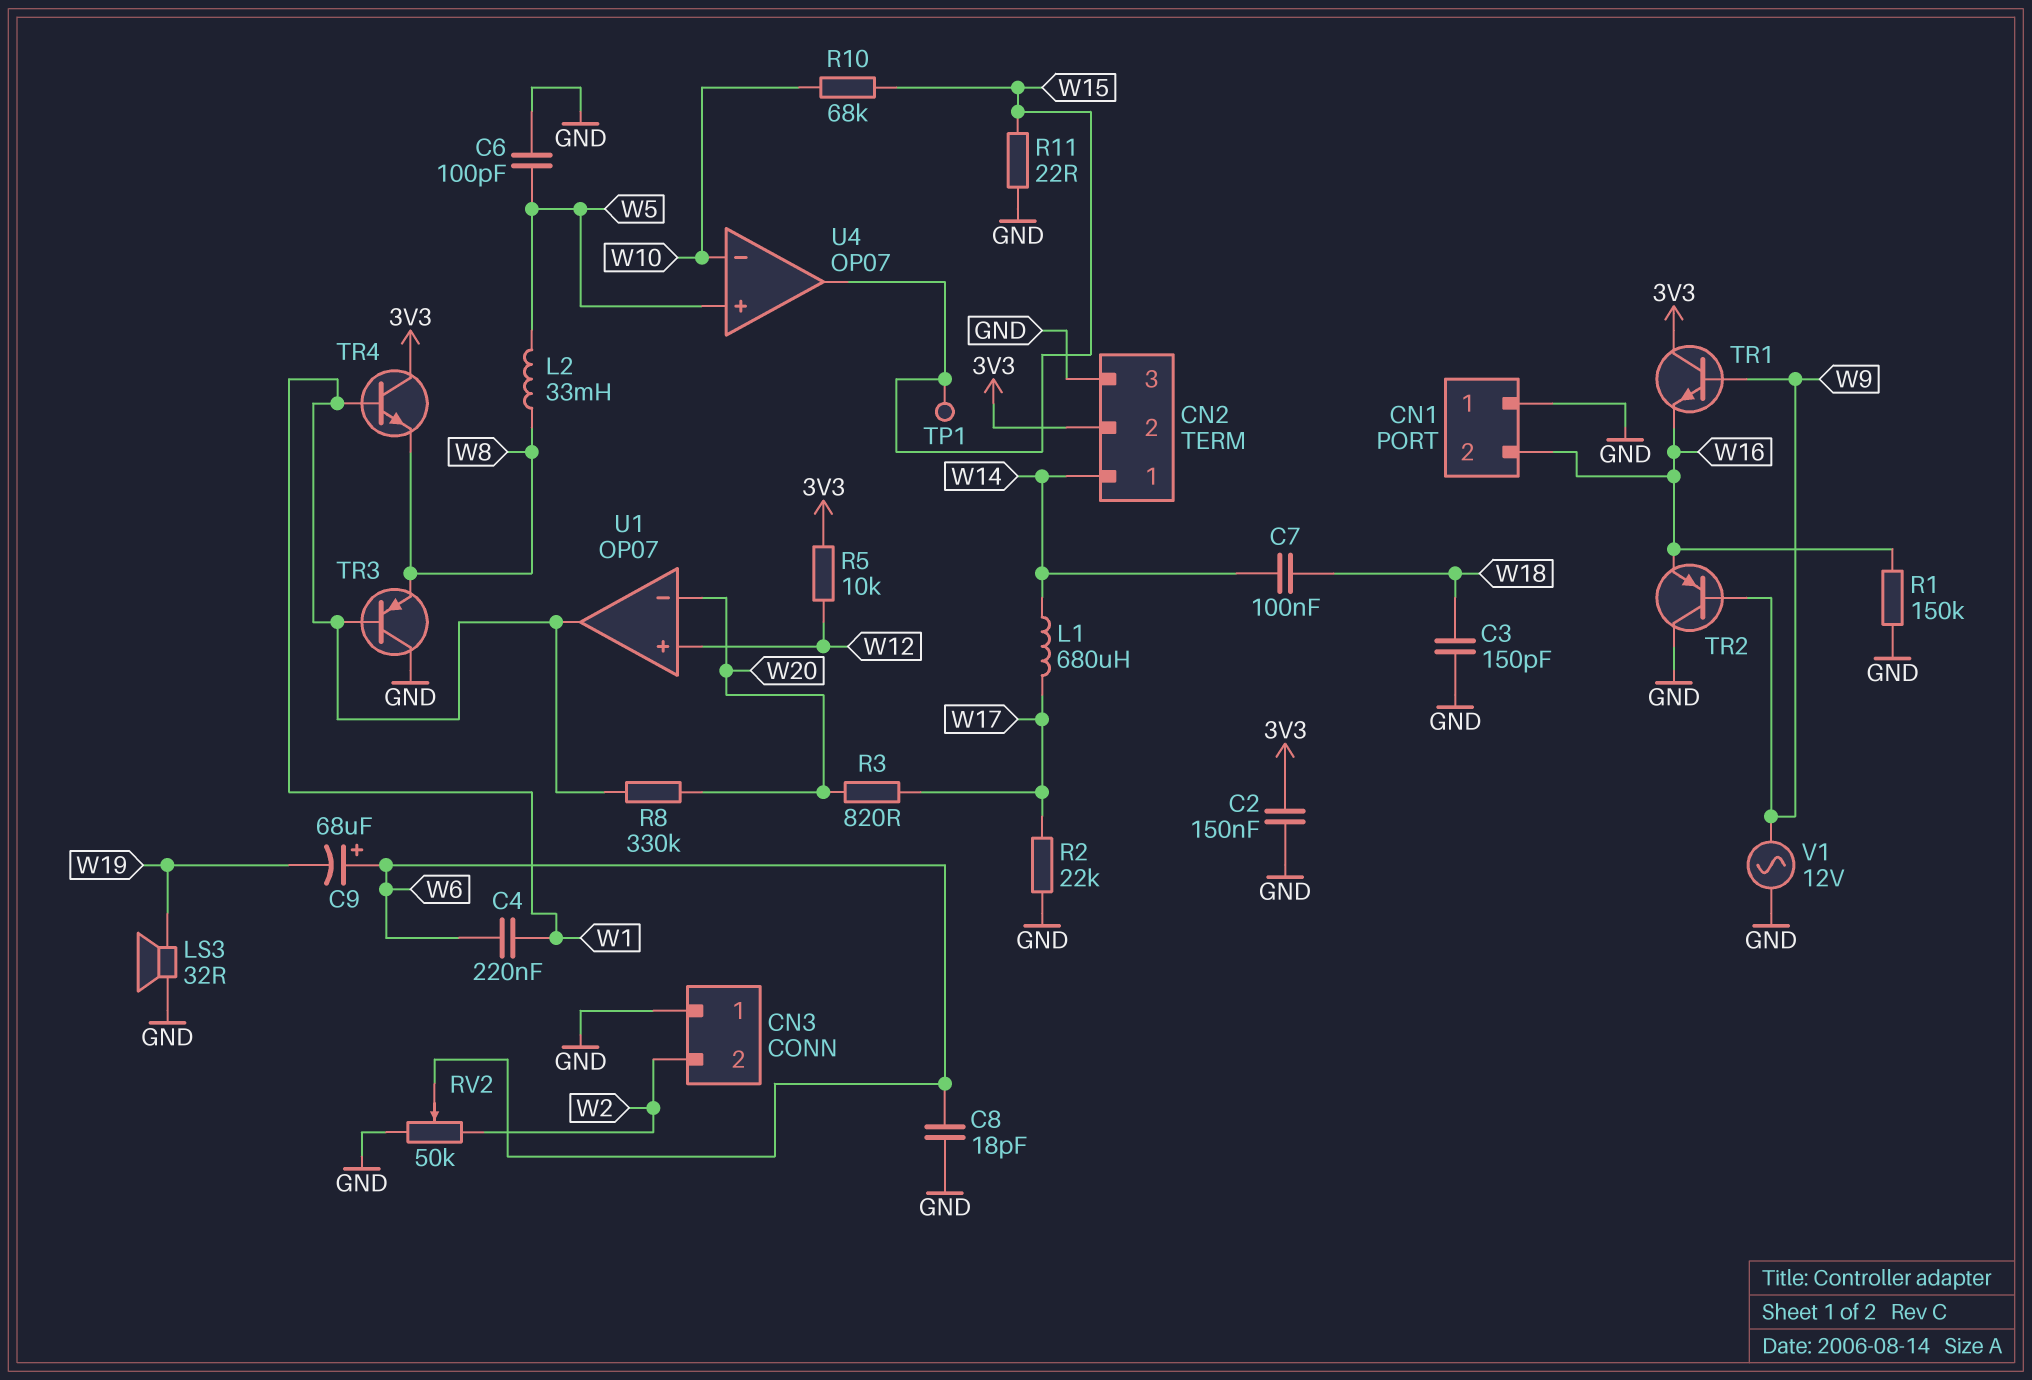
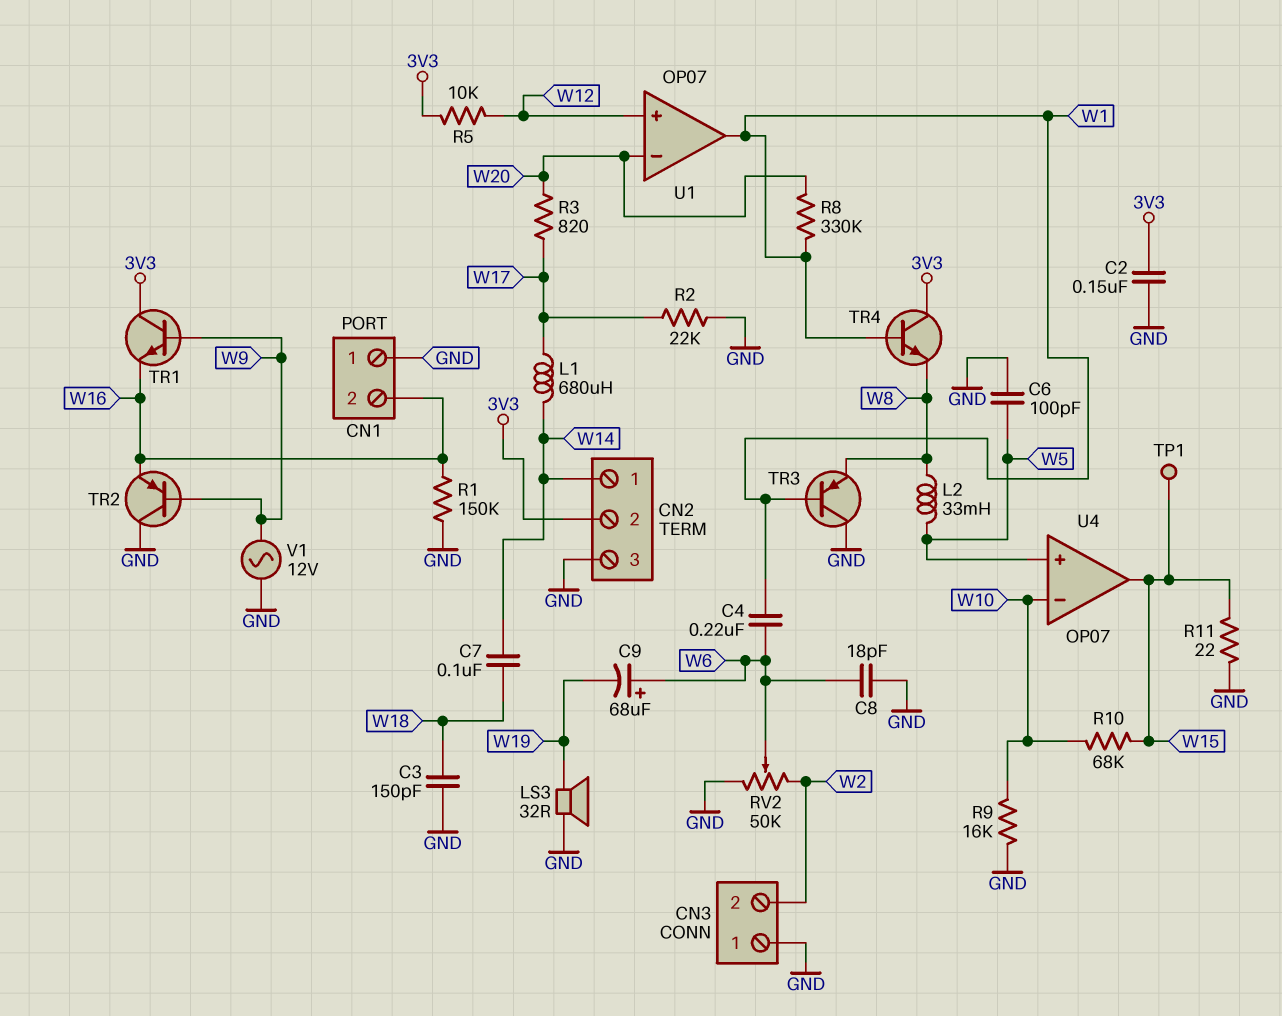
R9: none -> 16k (GND, W10)

